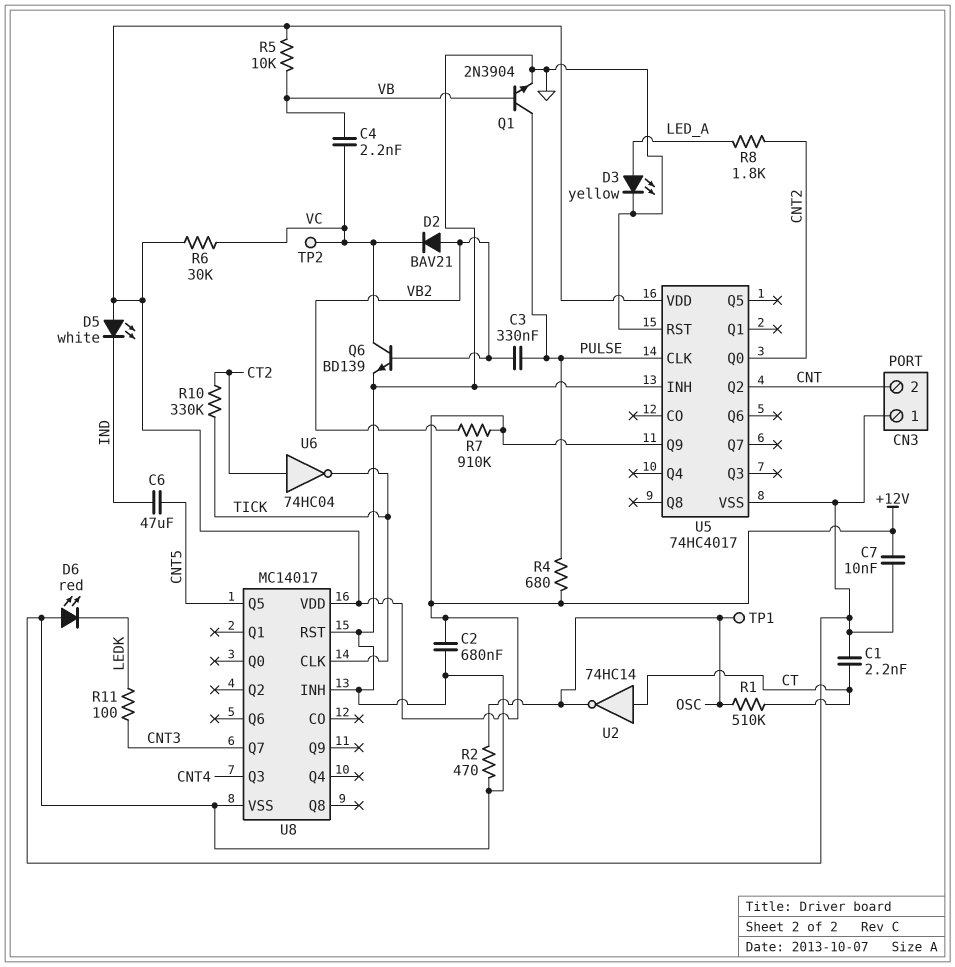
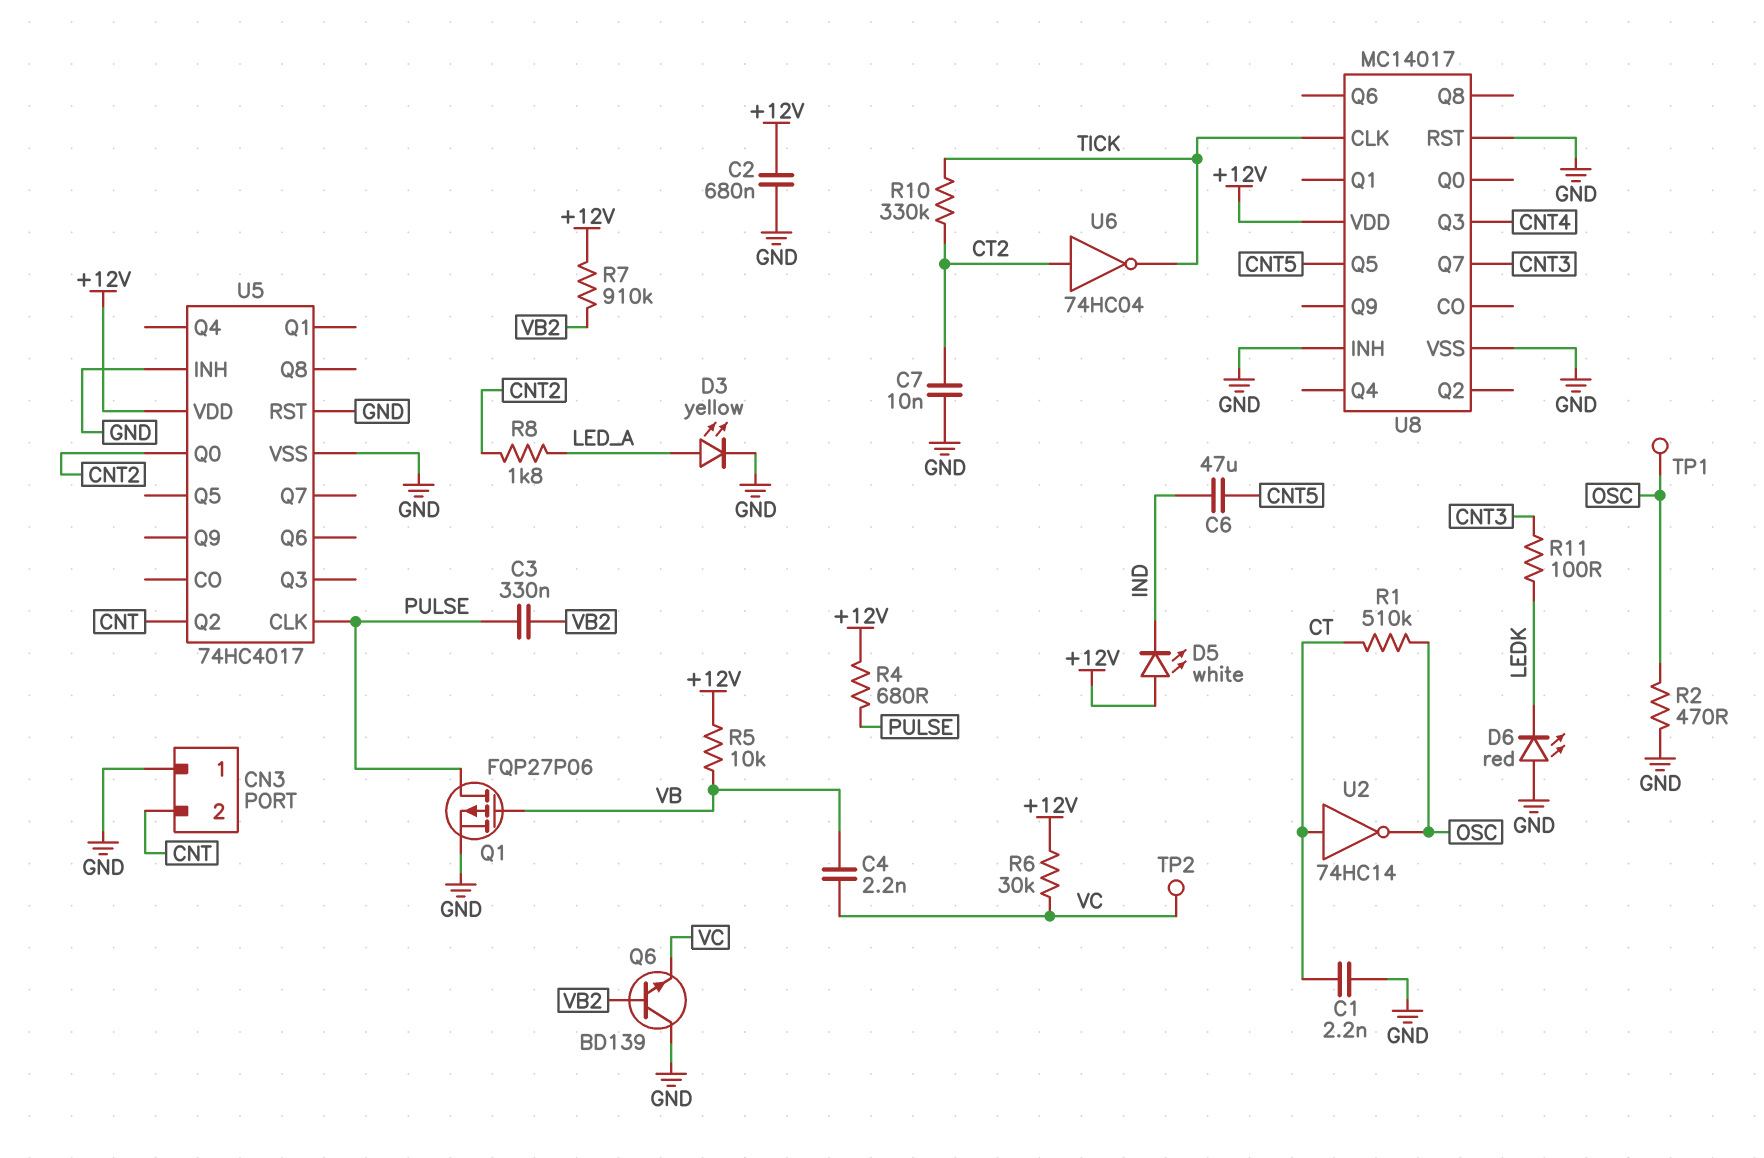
C7: 10nF (+12V, GND) -> 10nF (CT2, GND)
D2: diode BAV21 (A VB2, K VC) -> none
Q1: NPN 2N3904 (B VB, C PULSE, E GND) -> PMOS FQP27P06 (G VB, D PULSE, S GND)
Q6: NPN BD139 (B VB2, C VC, E GND) -> NPN BD139 (B VB2, C GND, E VC)
U5 pin Q9: +12V -> none

